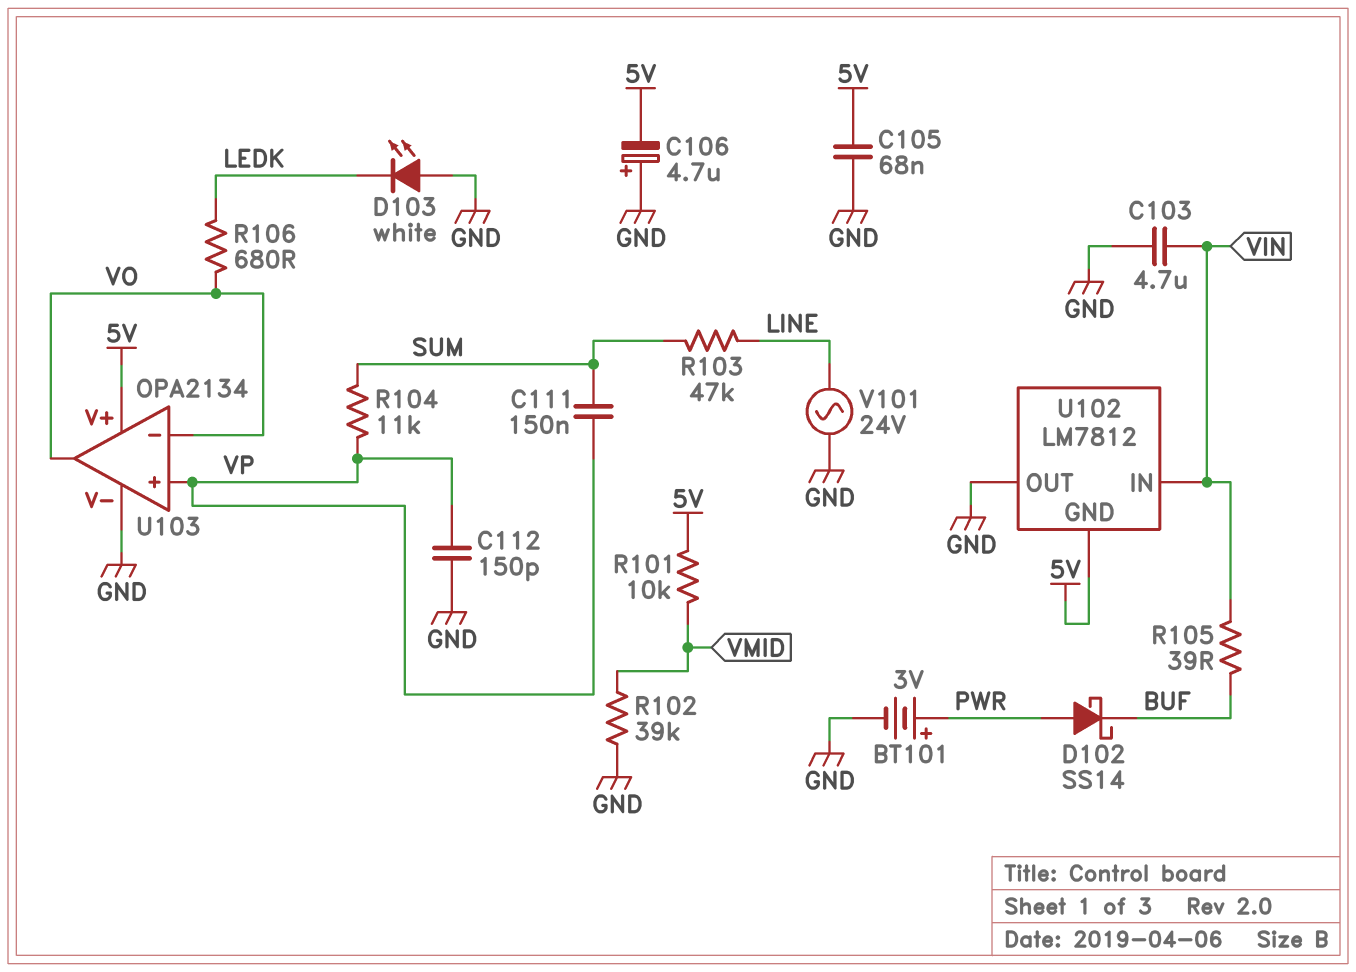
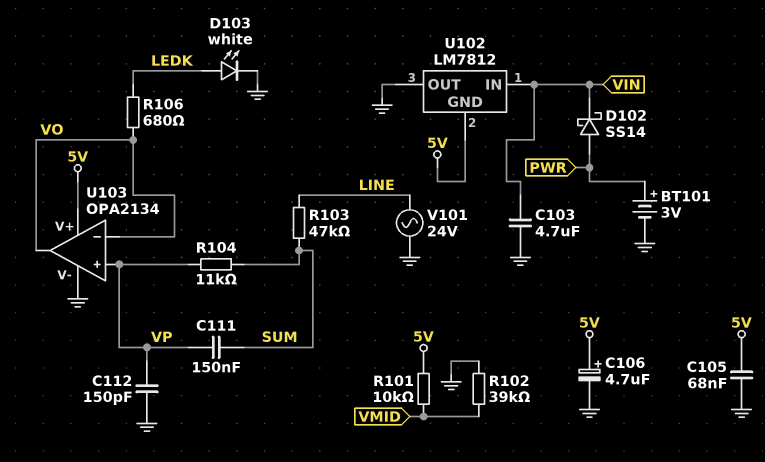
C106: 4.7uF (plus GND, minus 5V) -> 4.7uF (plus 5V, minus GND)
D102: schottky SS14 (A PWR, K BUF) -> schottky SS14 (A PWR, K VIN)
D103: LED white (A GND, K LEDK) -> LED white (A LEDK, K GND)
R105: 39 (BUF, VIN) -> none

